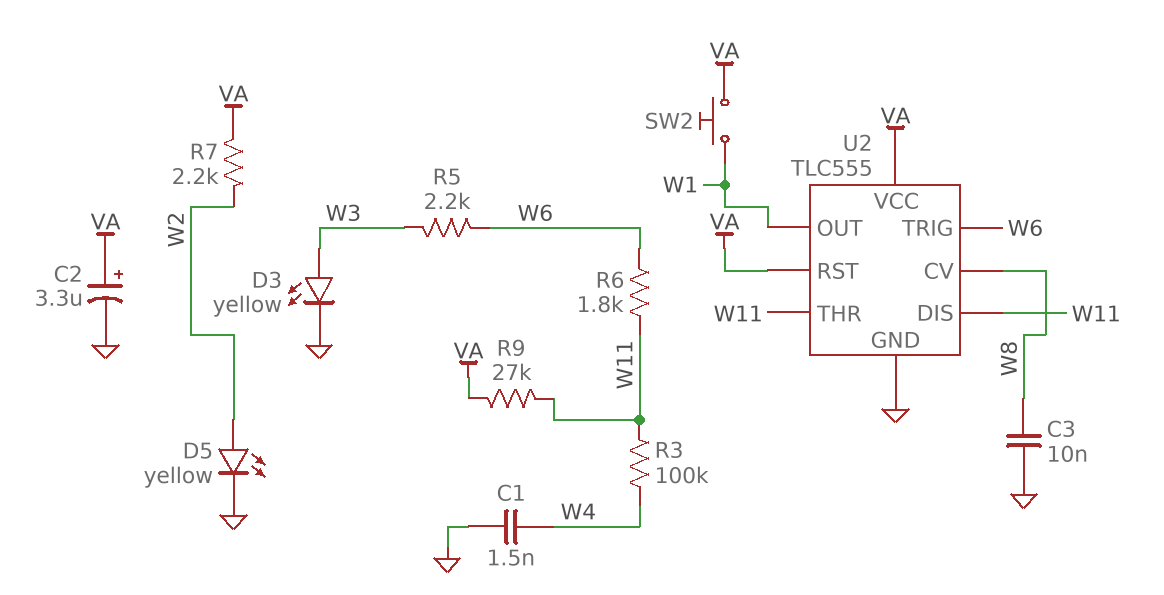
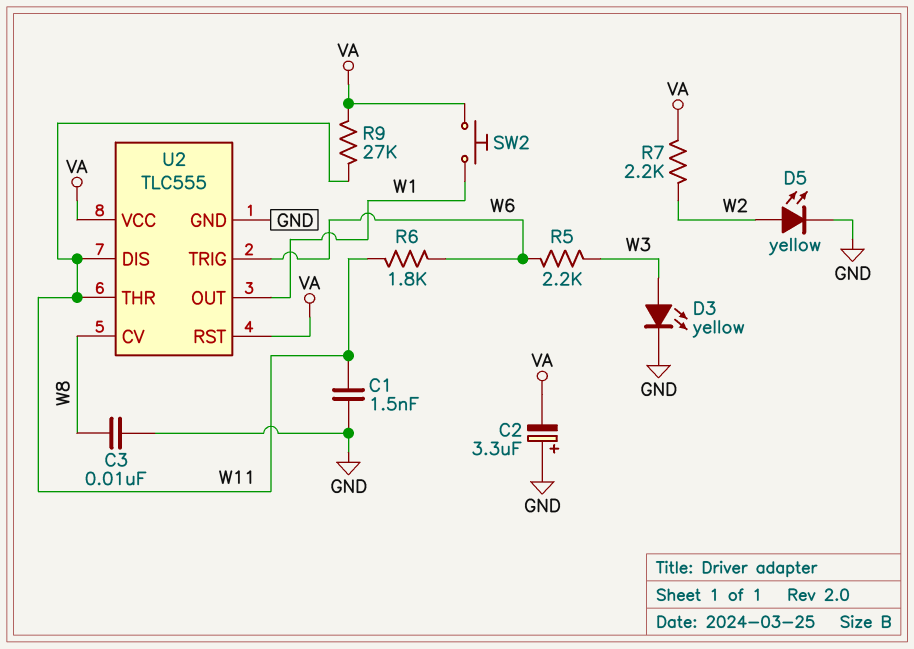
C1: 1.5nF (GND, W4) -> 1.5nF (GND, W11)
C2: 3.3uF (plus VA, minus GND) -> 3.3uF (plus GND, minus VA)
R3: 100k (W4, W11) -> none

